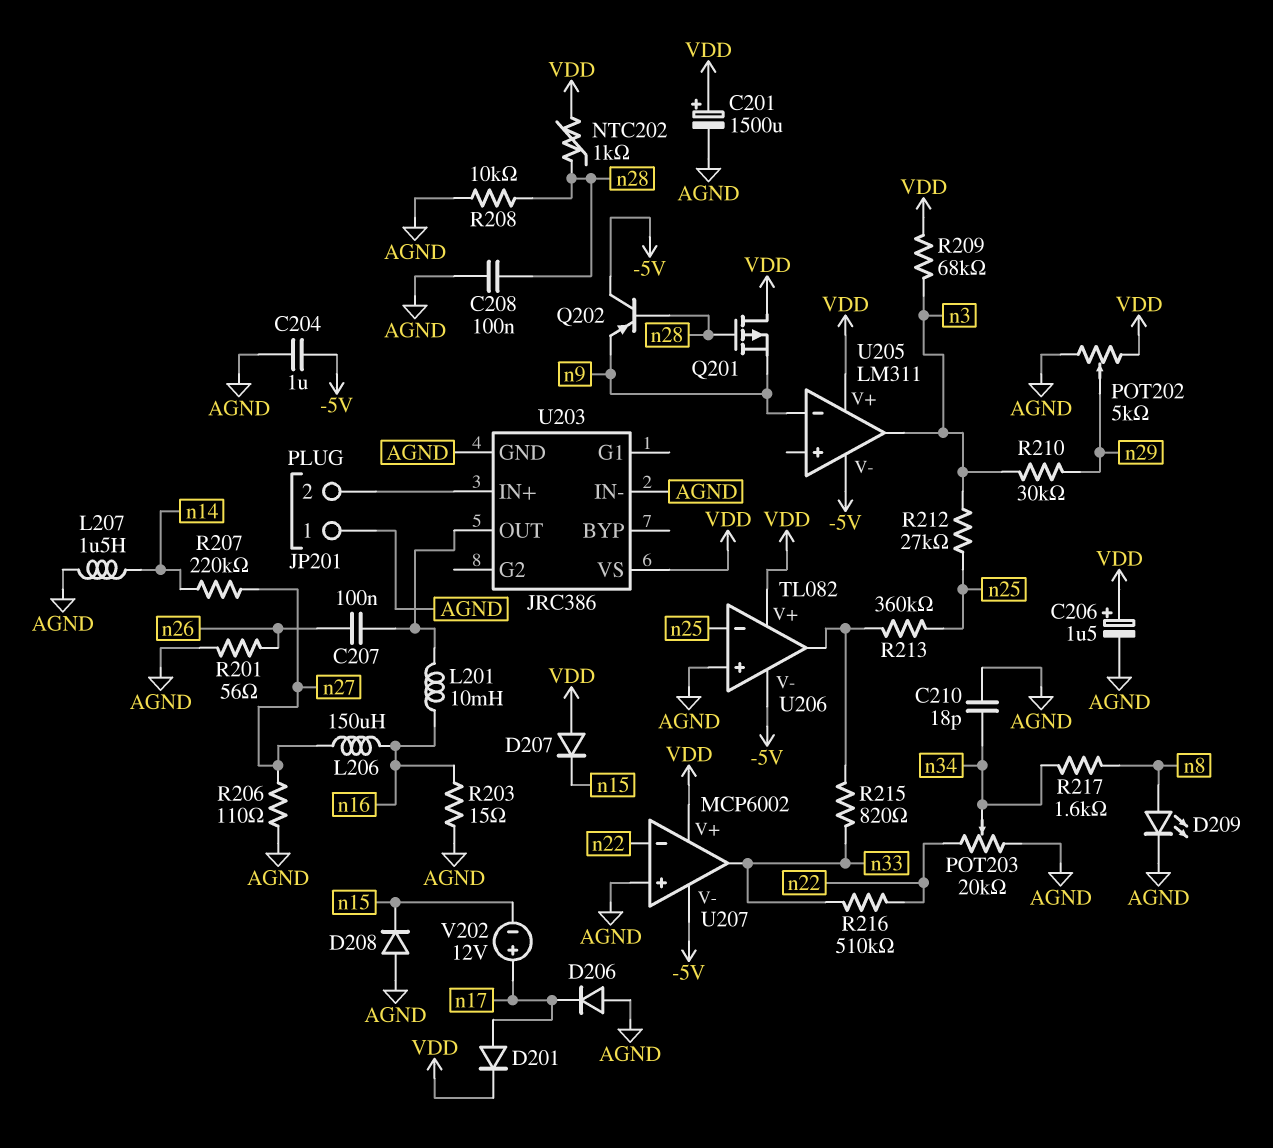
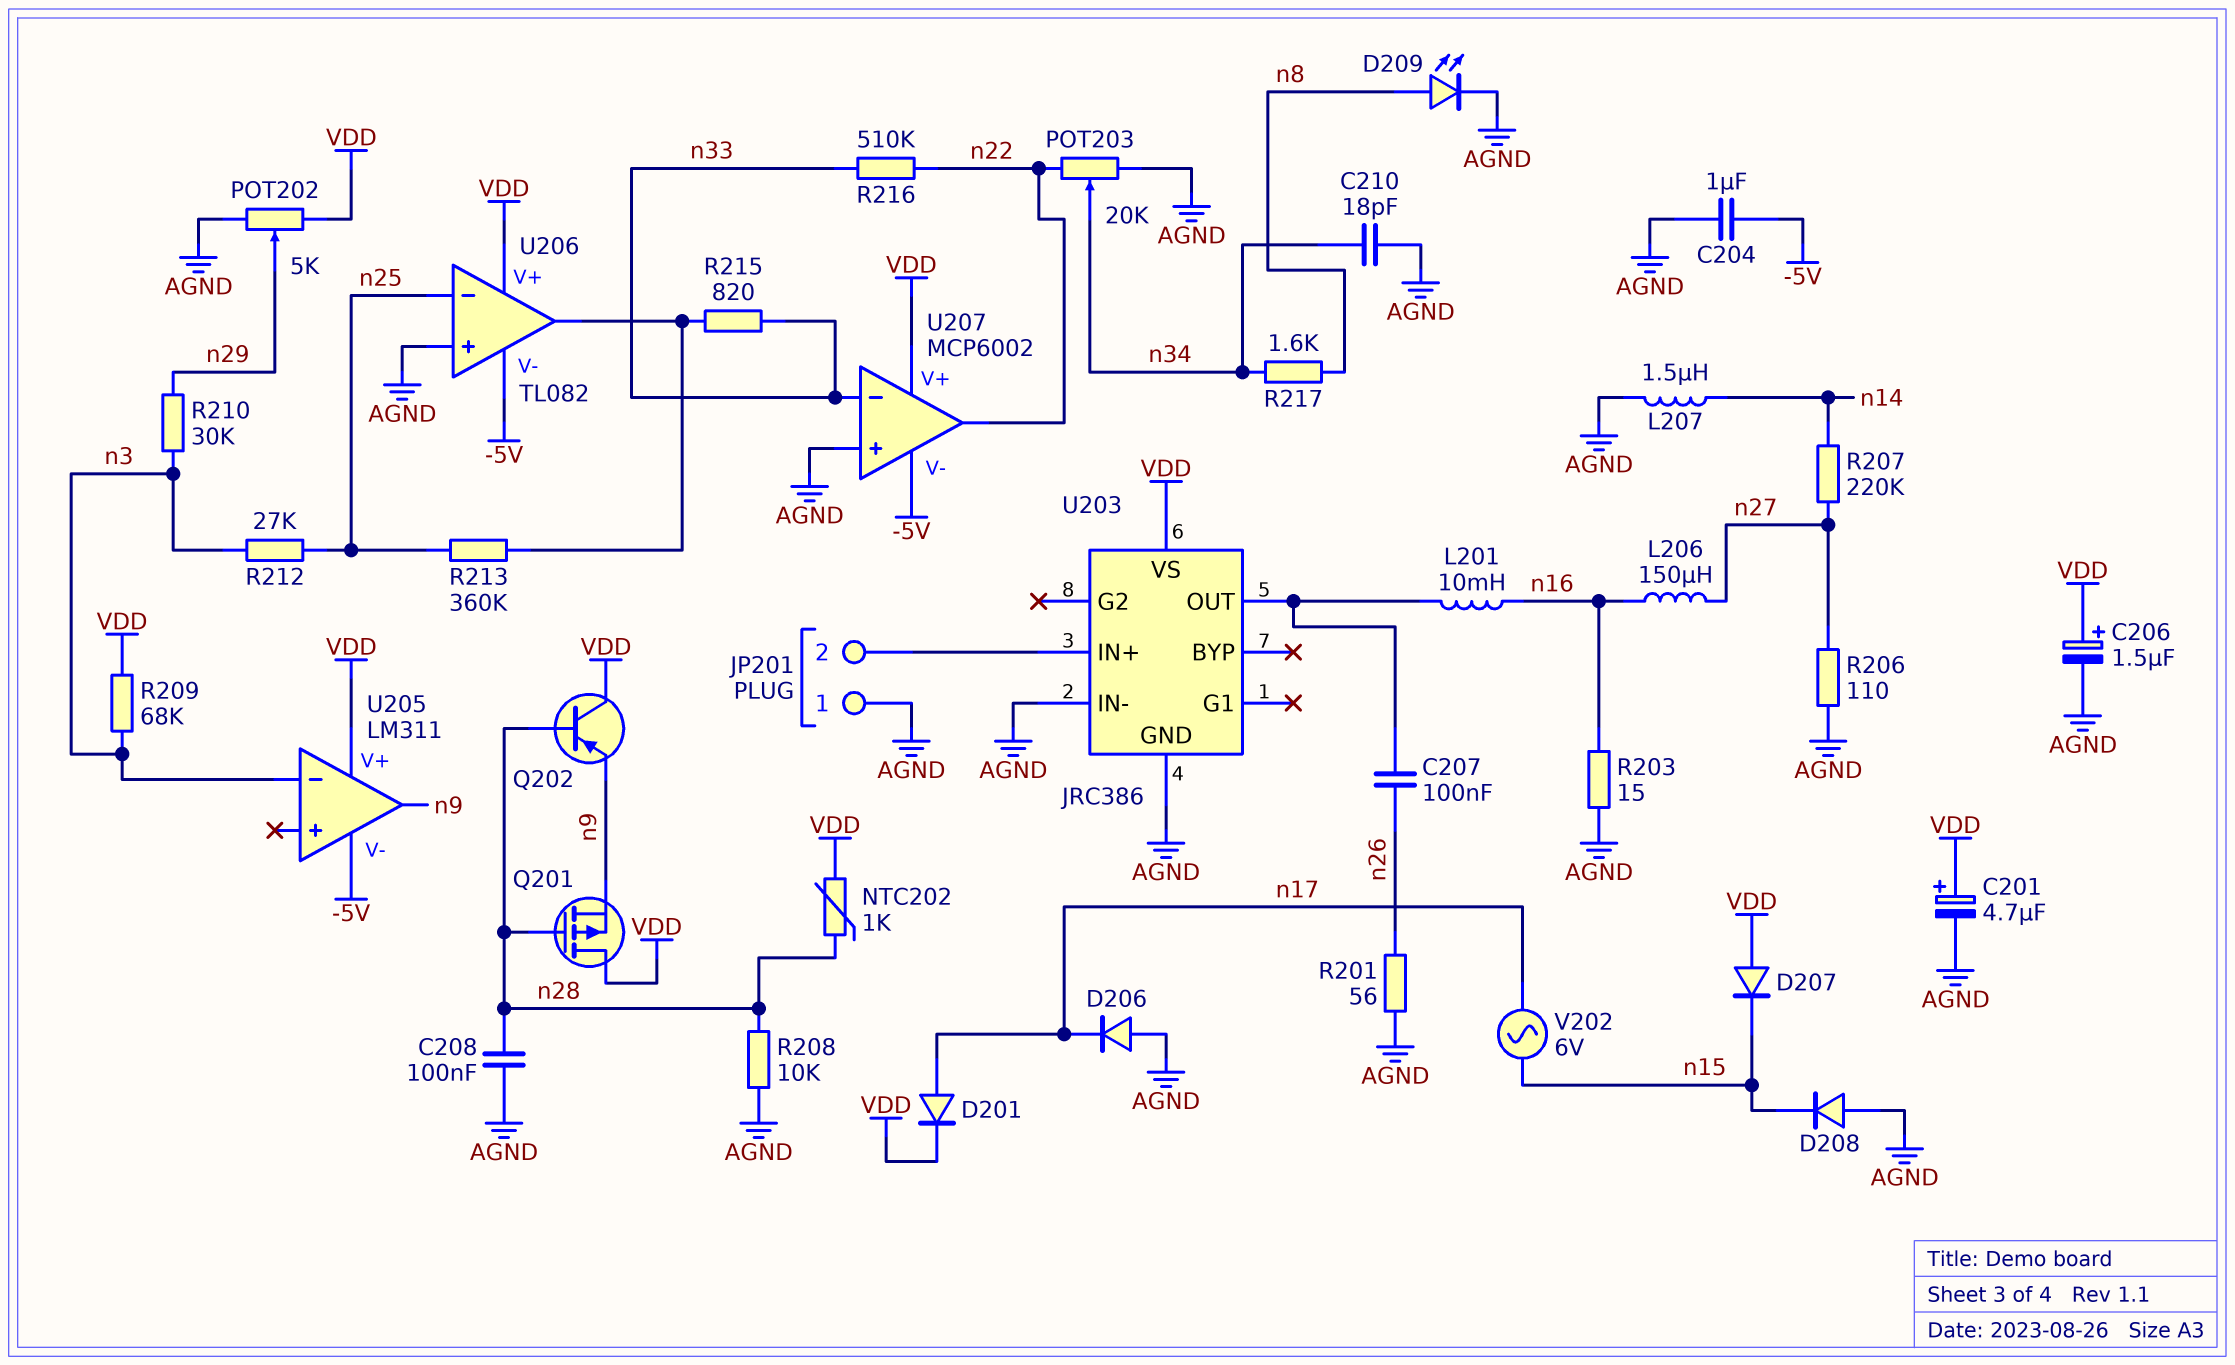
C201: 1500uF (plus VDD, minus AGND) -> 4.7uF (plus VDD, minus AGND)
Q202: PNP (B n28, C -5V, E n9) -> PNP (B n28, C VDD, E n9)
U205 pin in-: n9 -> n3
U205 pin out: n3 -> n9
U207 pin in-: n22 -> n33
U207 pin out: n33 -> n22
V202: 12V (plus n17, minus n15) -> AC 6V (n15, n17)

